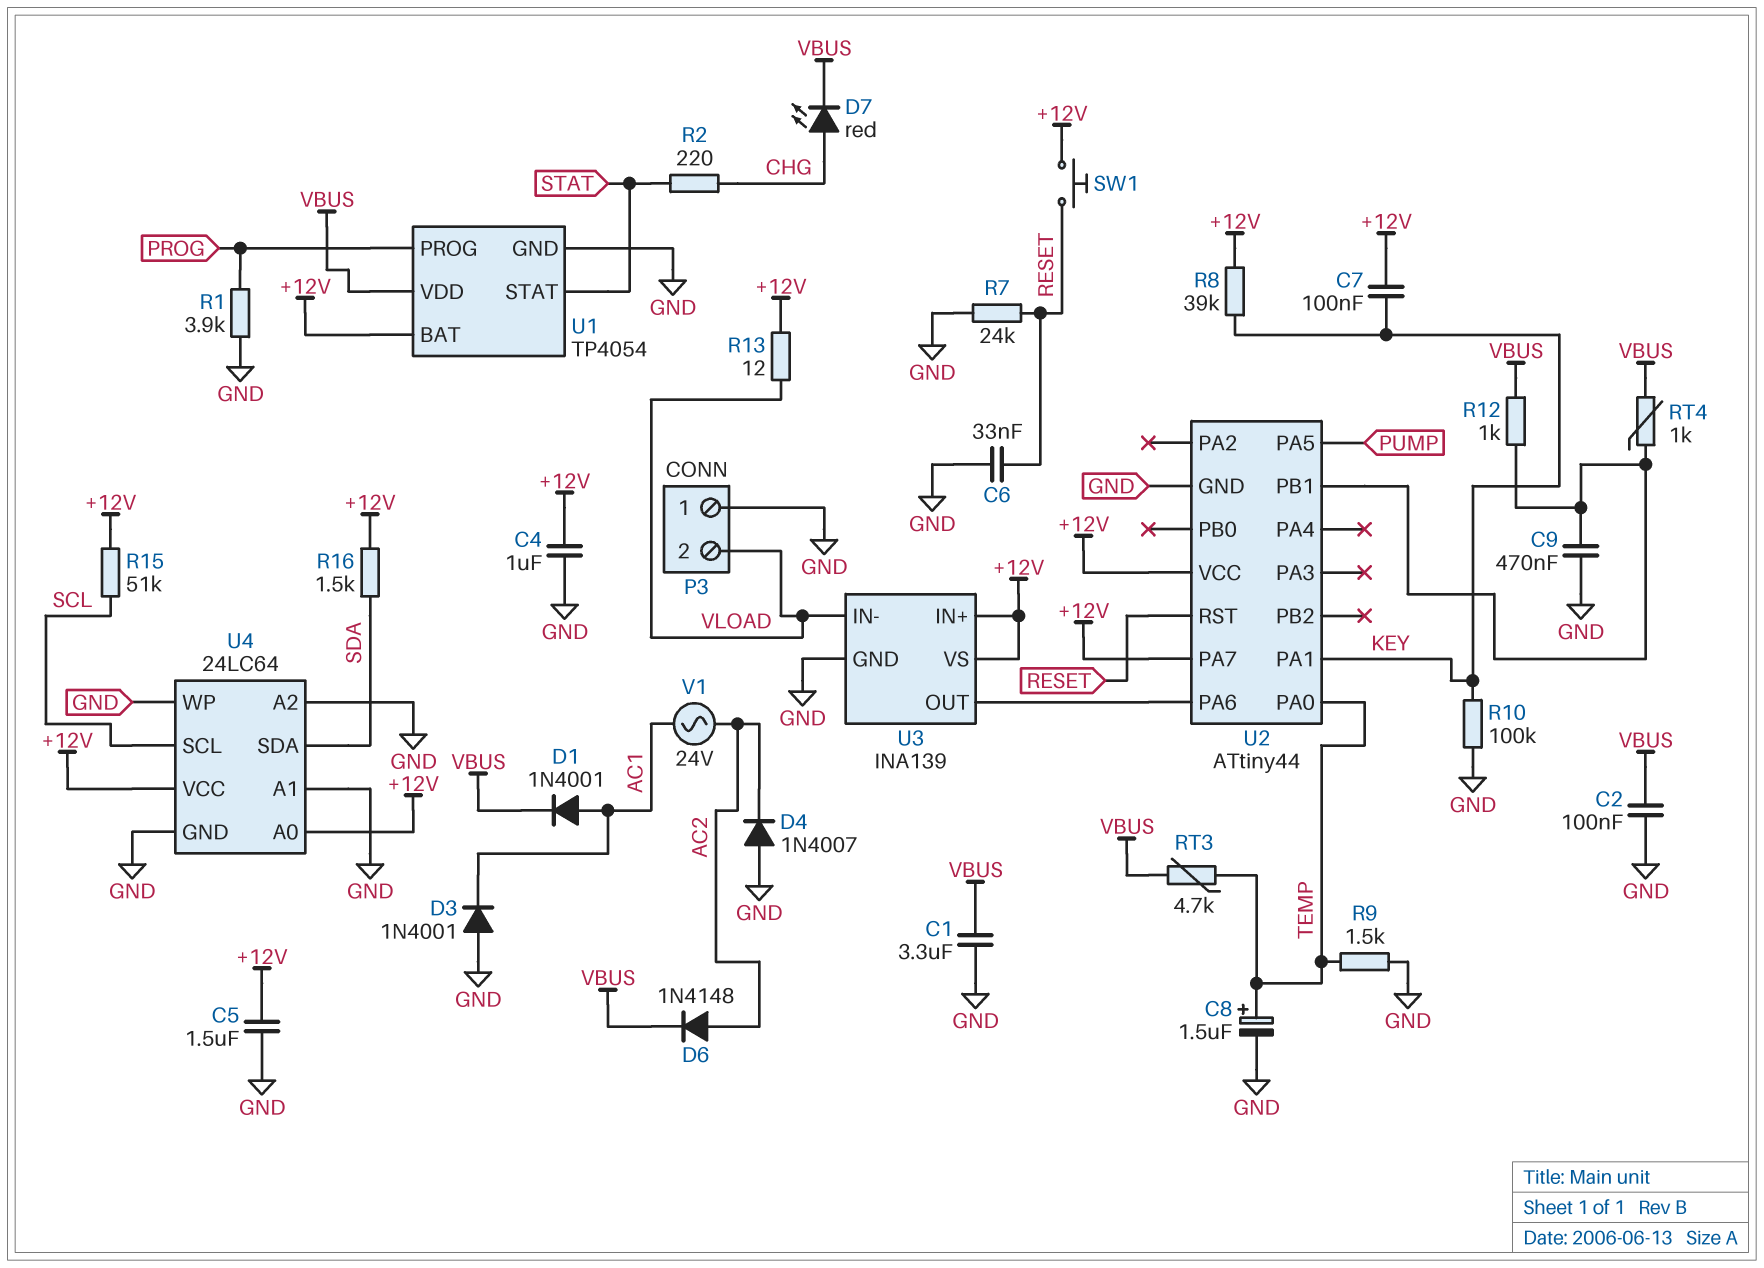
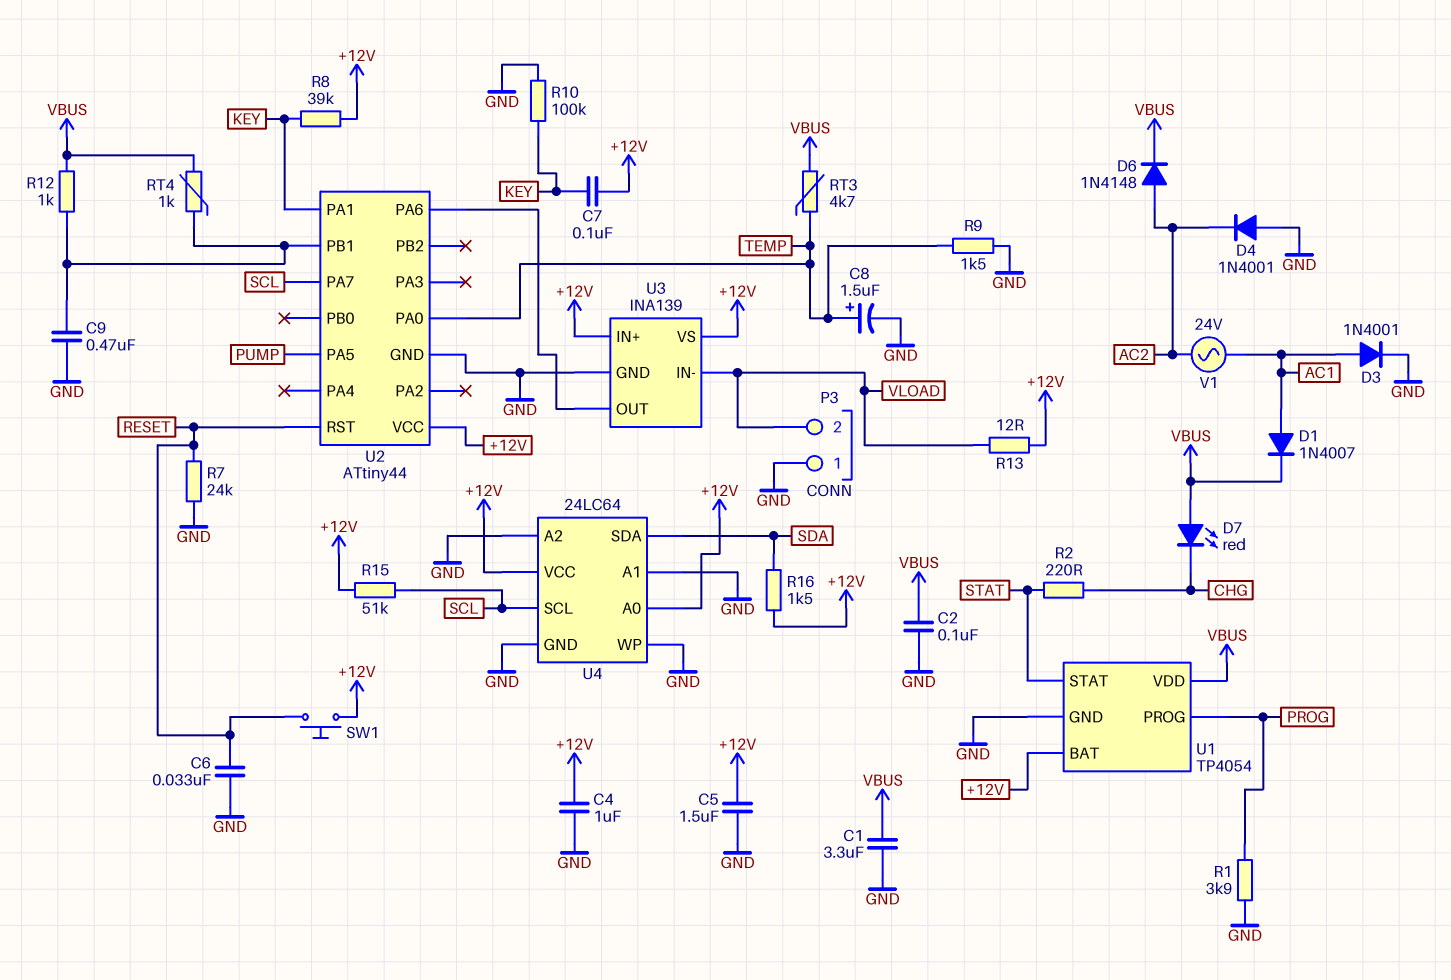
D1: diode 1N4001 (A AC1, K VBUS) -> diode 1N4007 (A AC1, K VBUS)
D3: diode 1N4001 (A GND, K AC1) -> diode 1N4001 (A AC1, K GND)
D4: diode 1N4007 (A GND, K AC2) -> diode 1N4001 (A GND, K AC2)
D7: LED red (A CHG, K VBUS) -> LED red (A VBUS, K CHG)
U2 pin PA7: +12V -> SCL

